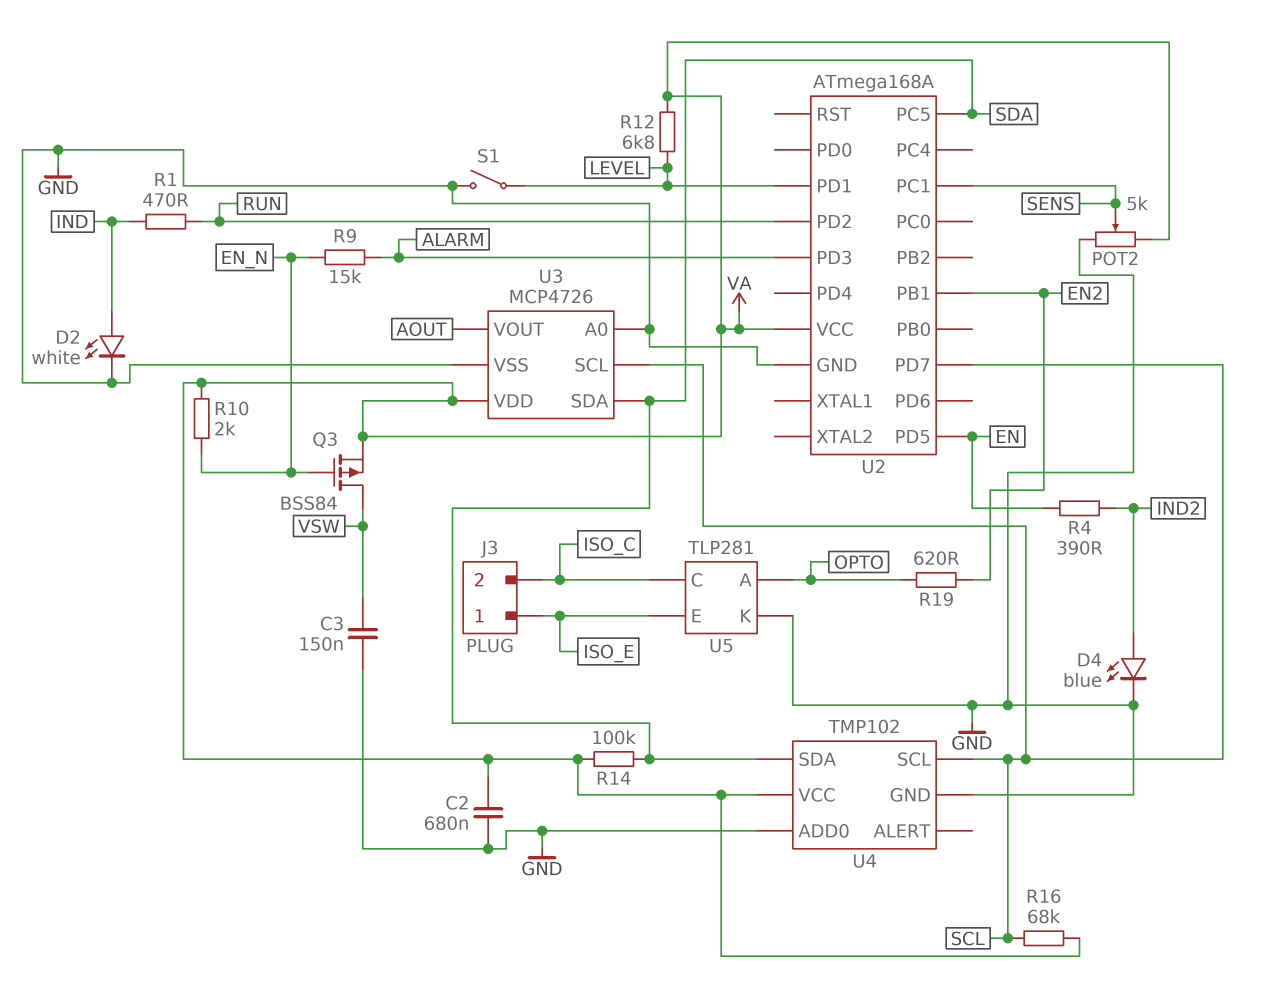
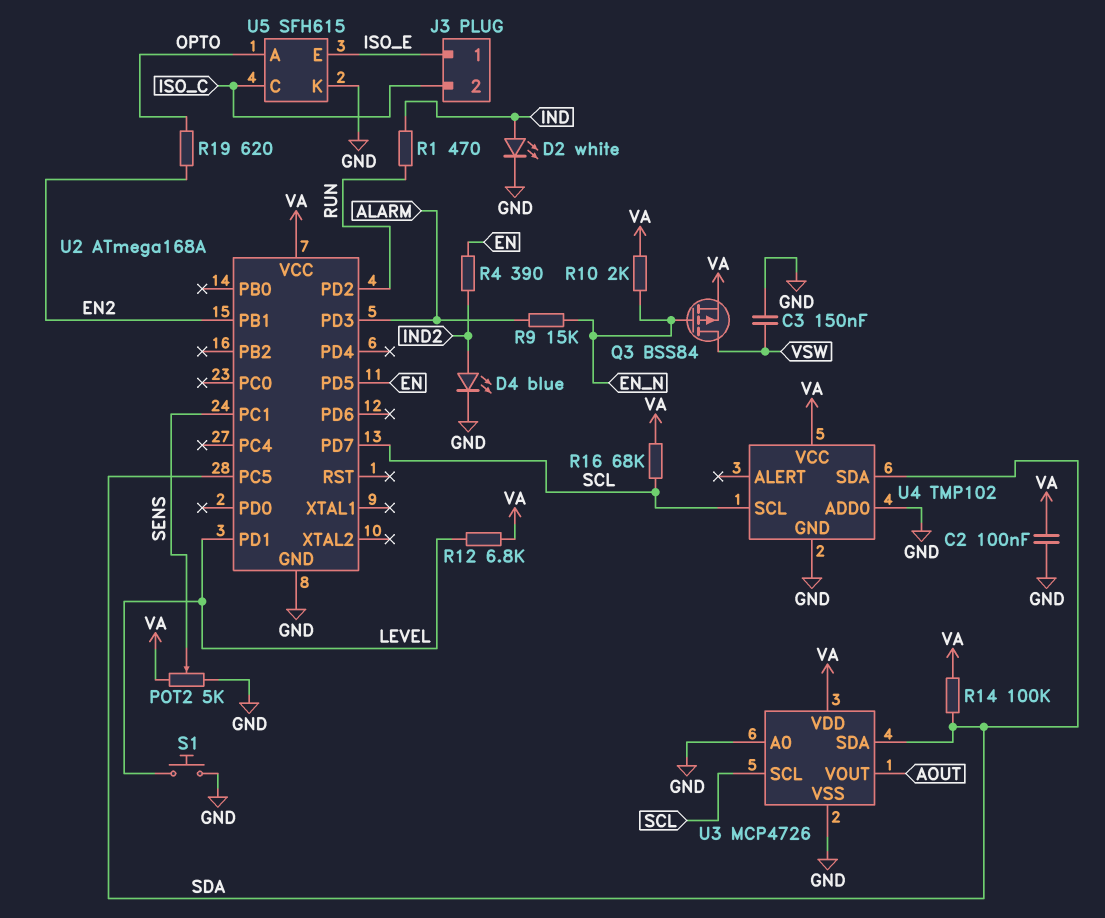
C2: 680nF (GND, VA) -> 100nF (GND, VA)
S1: switch (GND, LEVEL) -> button (GND, LEVEL)
U5: TLP281 -> SFH615

